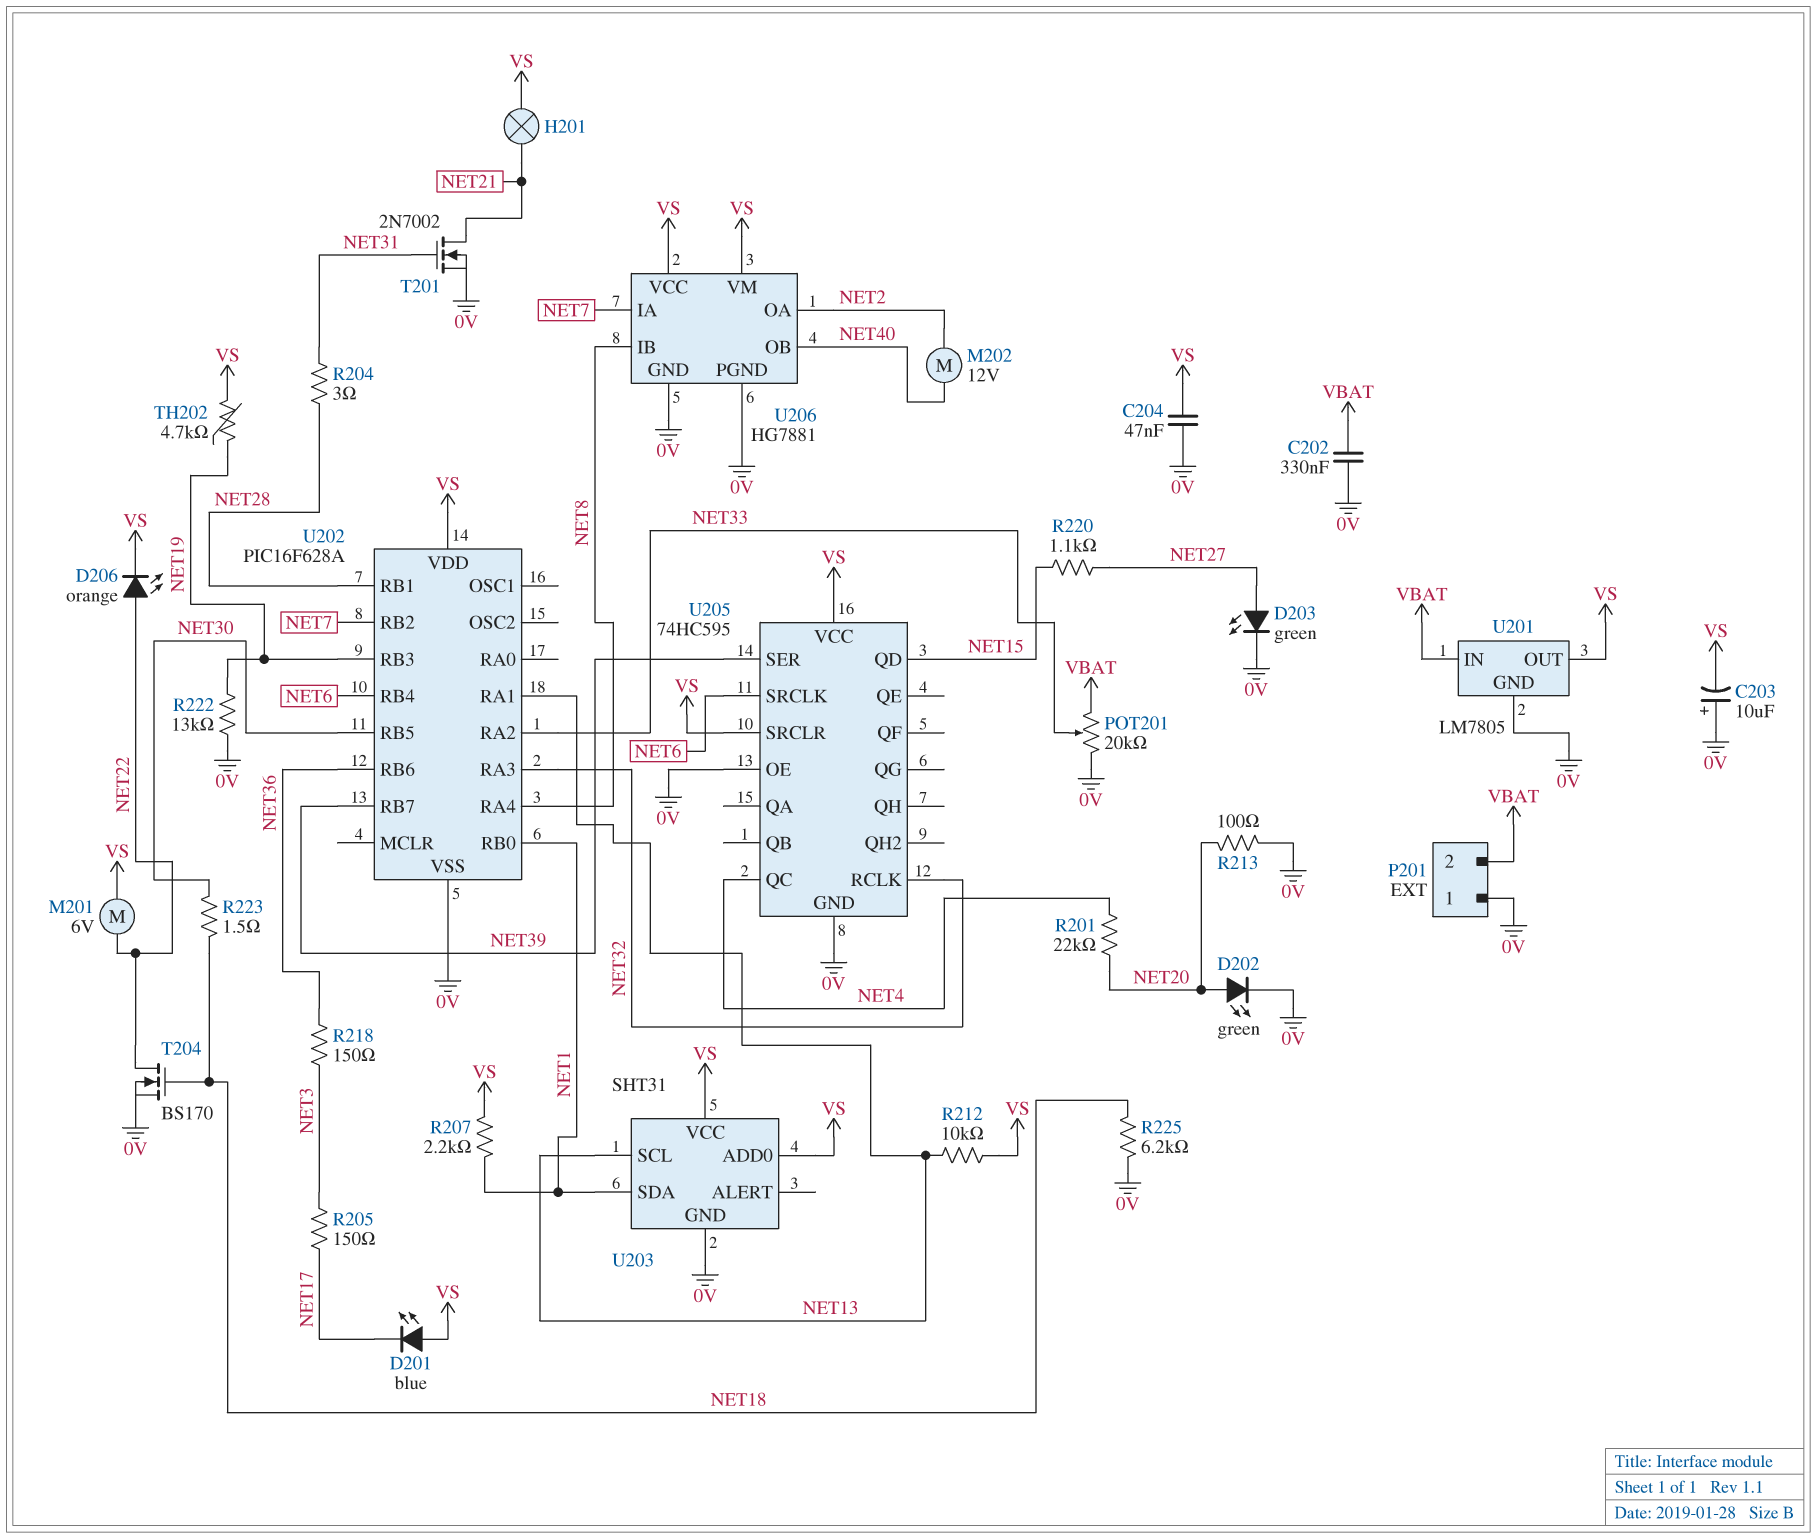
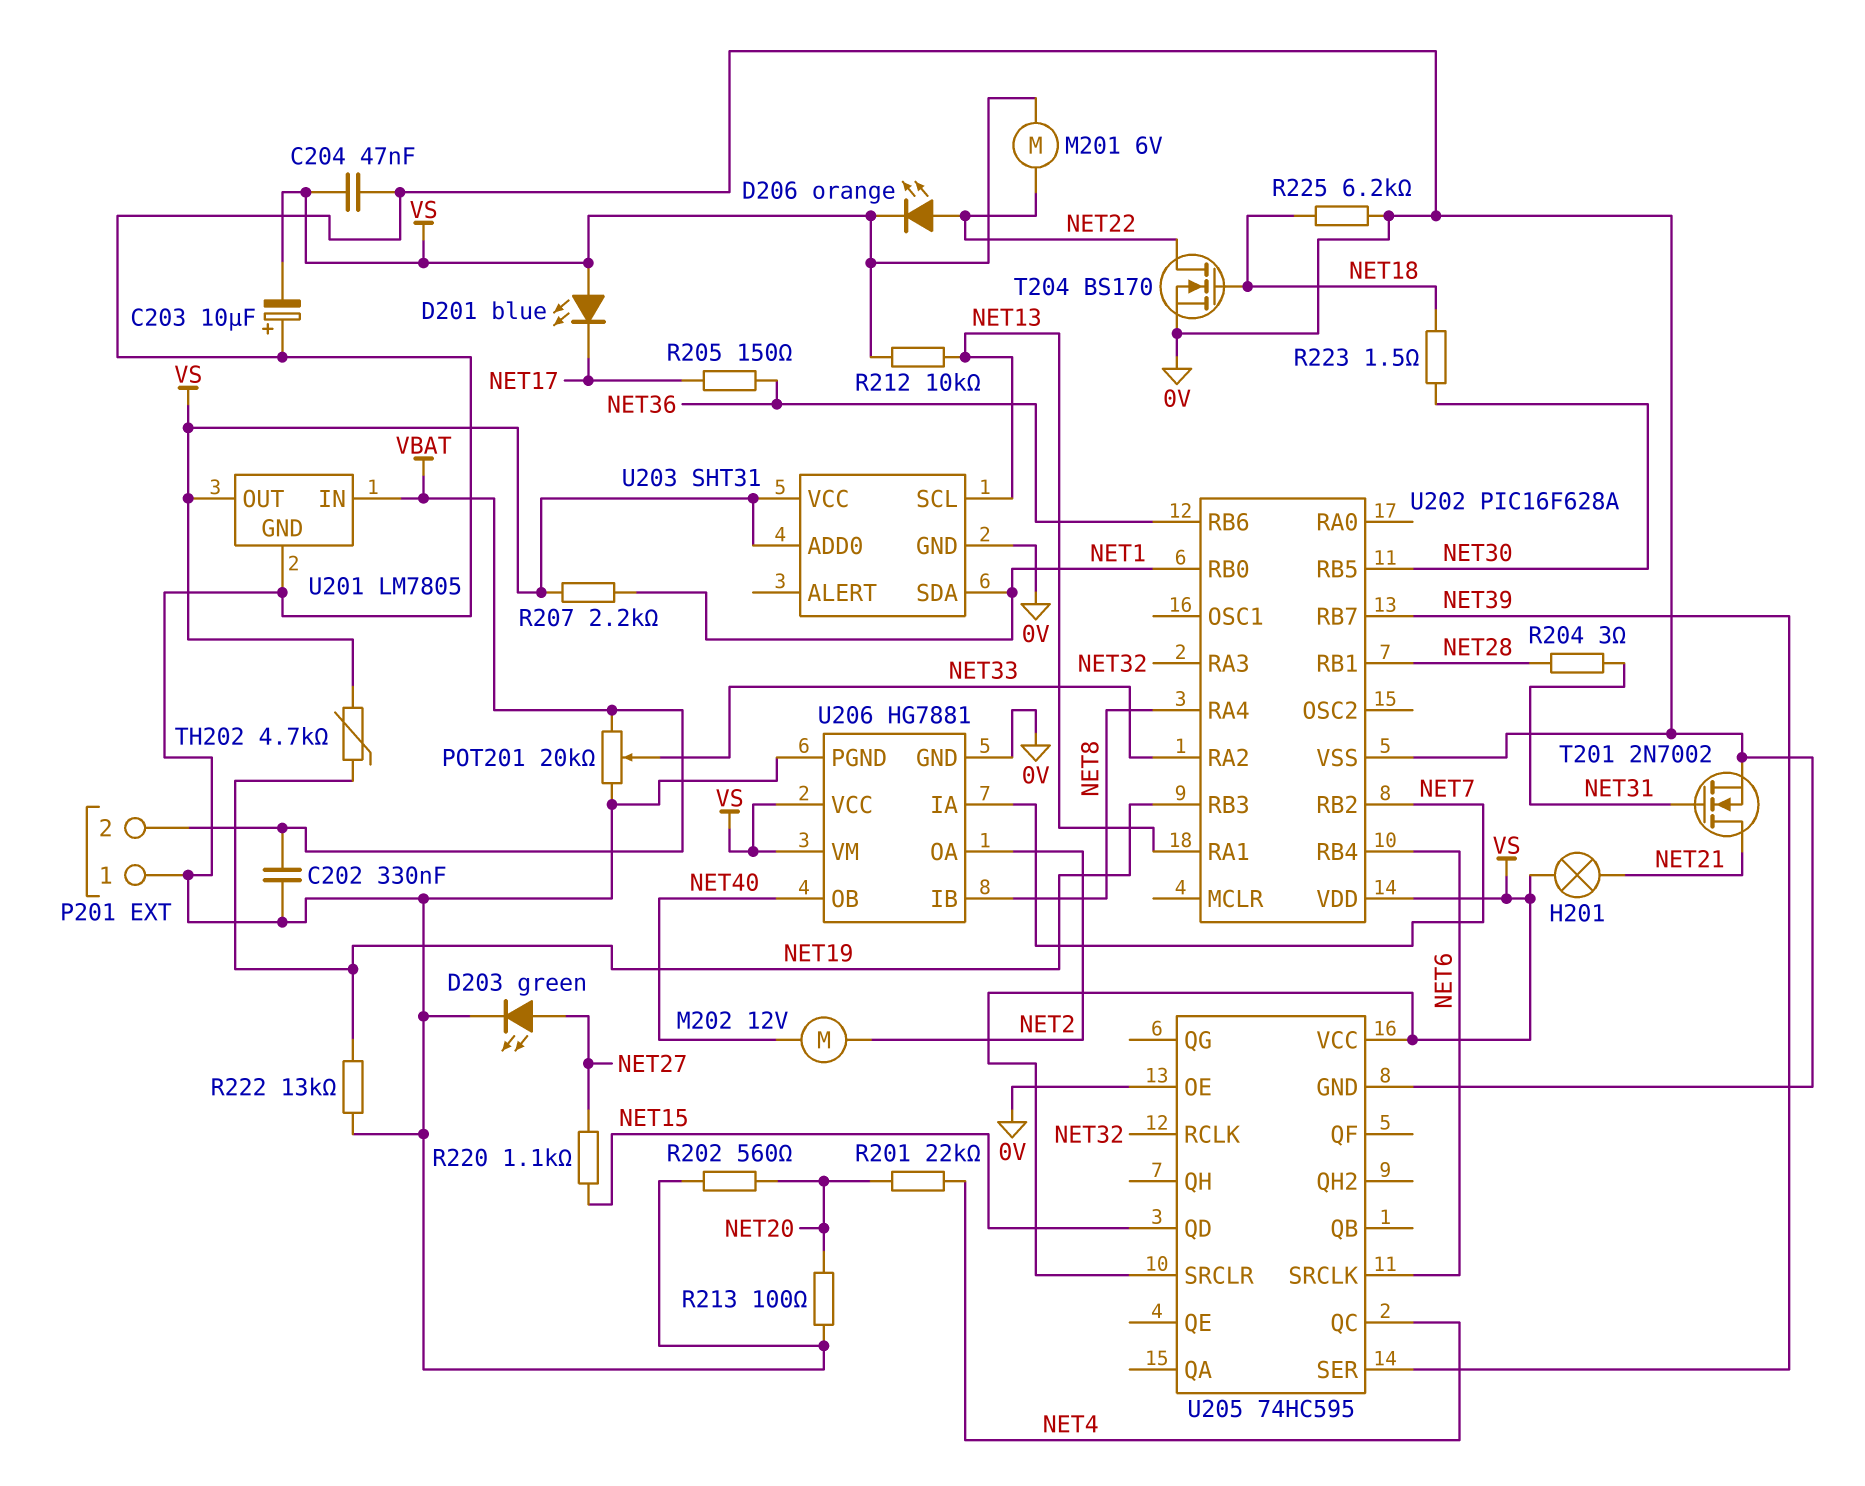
D202: LED green (A NET20, K 0V) -> none
R202: none -> 560 (0V, NET20)
R205: 150 (NET3, NET17) -> 150 (NET17, NET36)
R218: 150 (NET3, NET36) -> none

